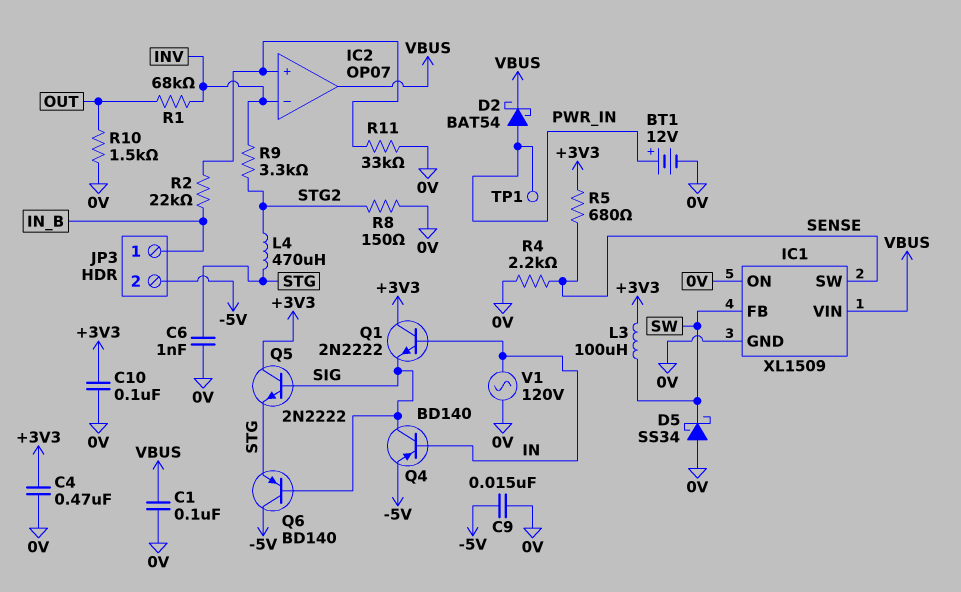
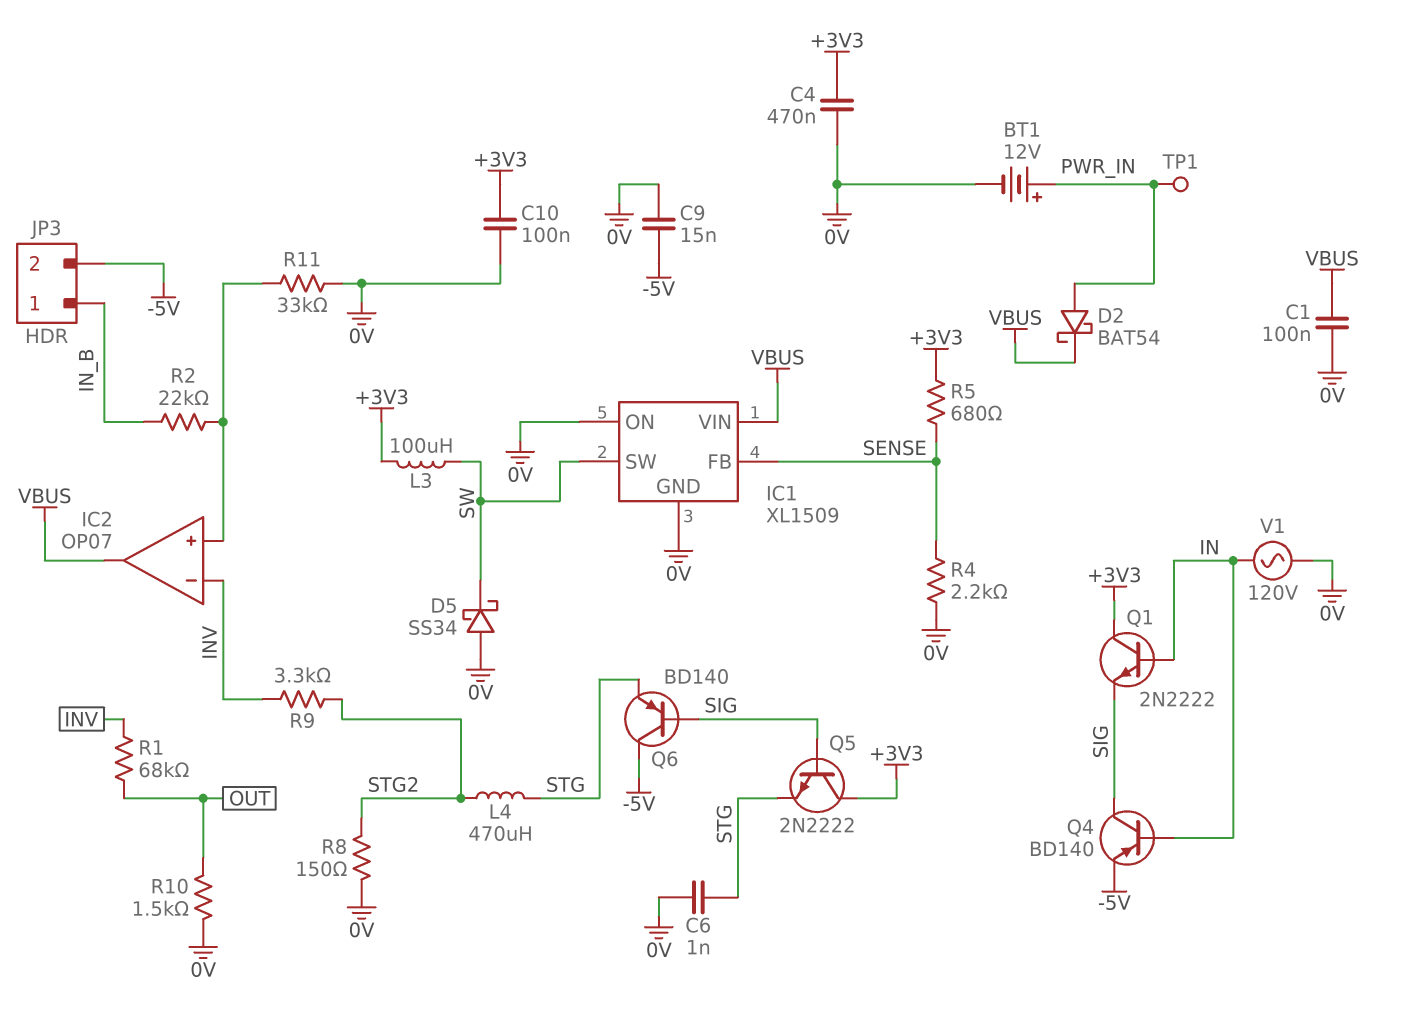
IC1 pin FB: SW -> SENSE
IC1 pin SW: SENSE -> SW

